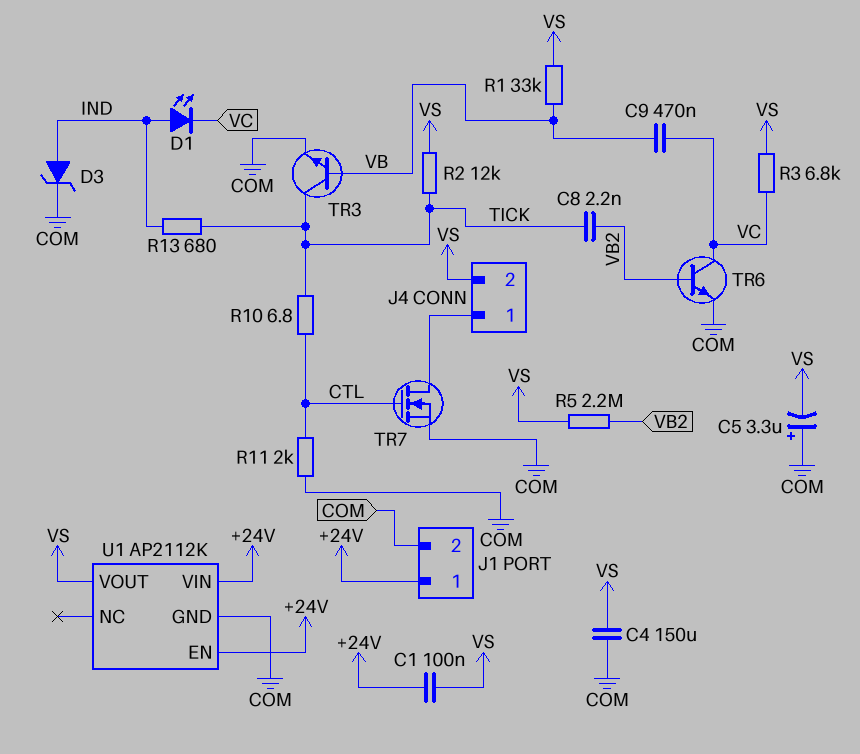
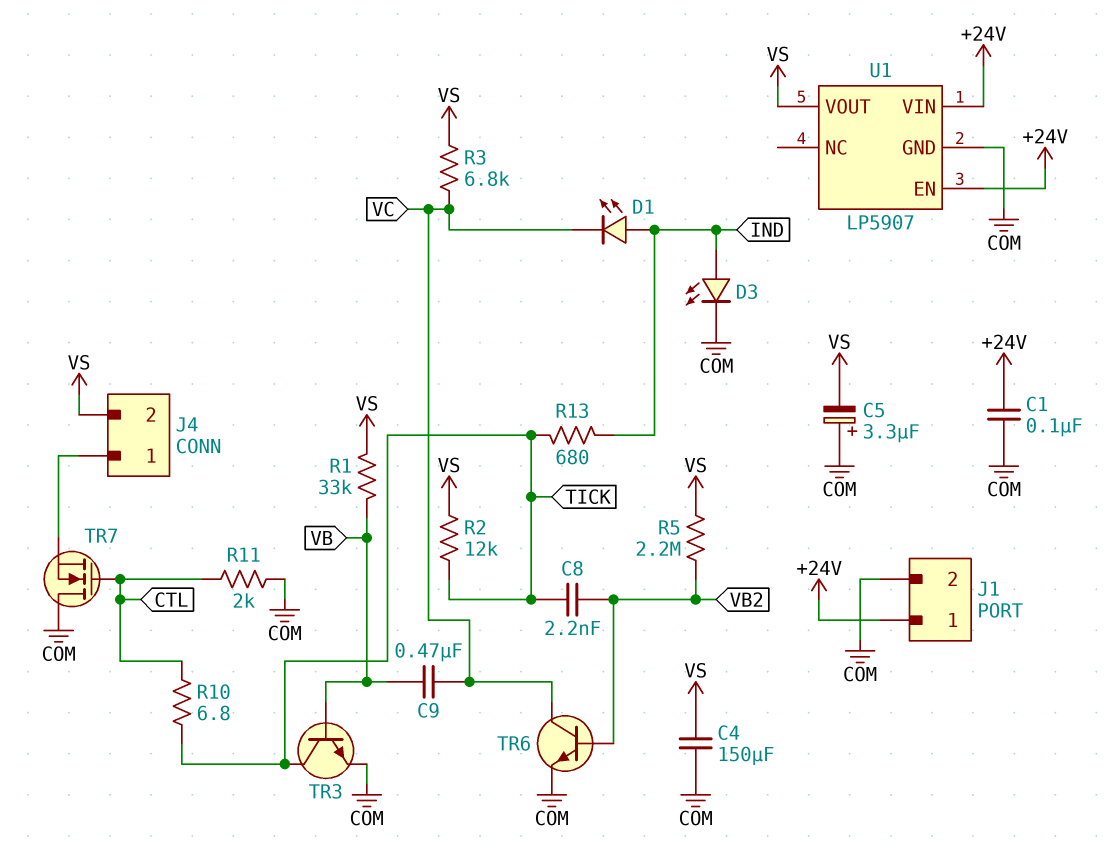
C1: 100nF (+24V, VS) -> 100nF (+24V, COM)
D3: zener (A IND, K COM) -> LED (A IND, K COM)
TR7: NMOS (G CTL, D J4/1, S COM) -> NMOS (G CTL, D COM, S J4/1)
U1: AP2112K -> LP5907

